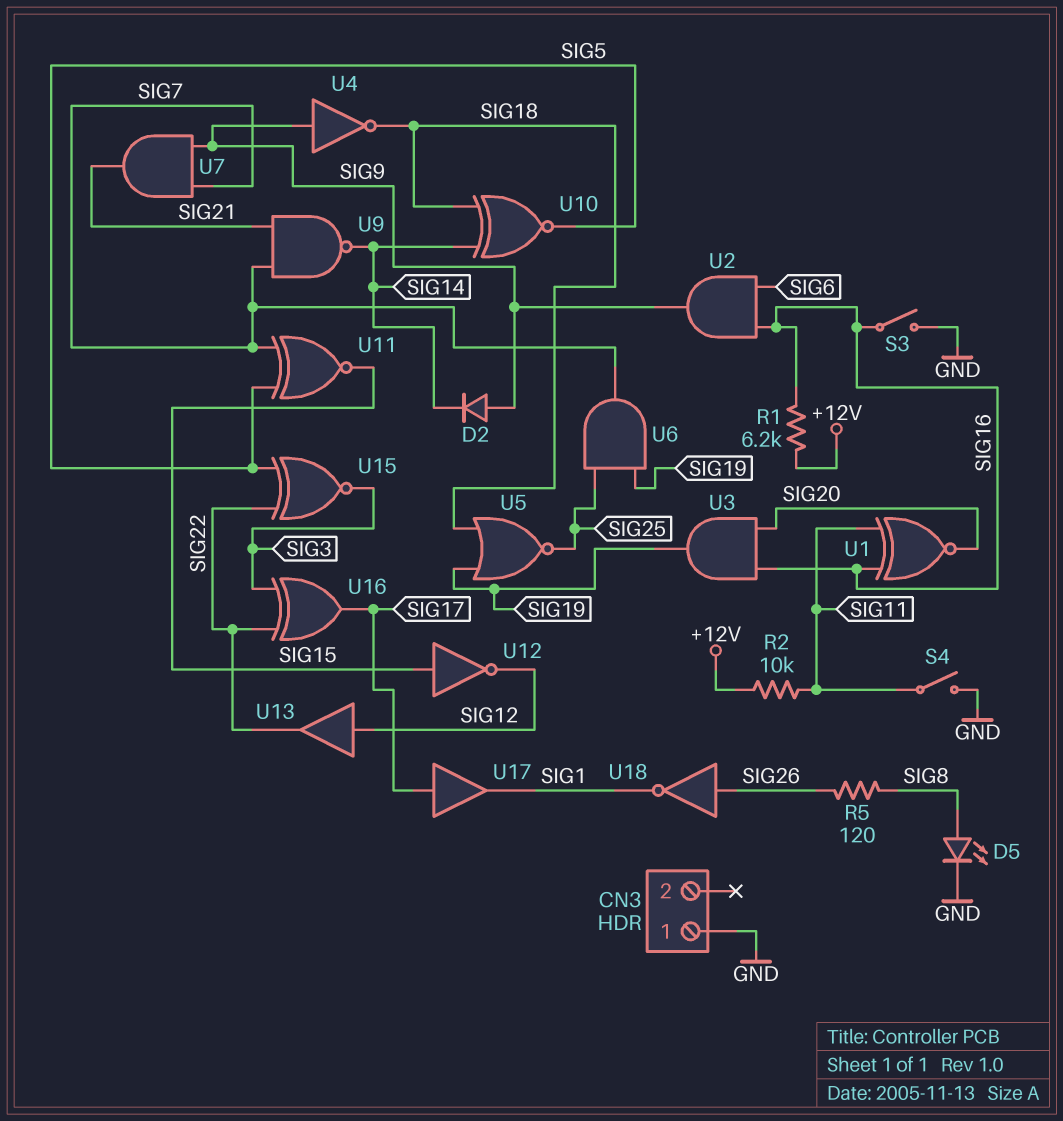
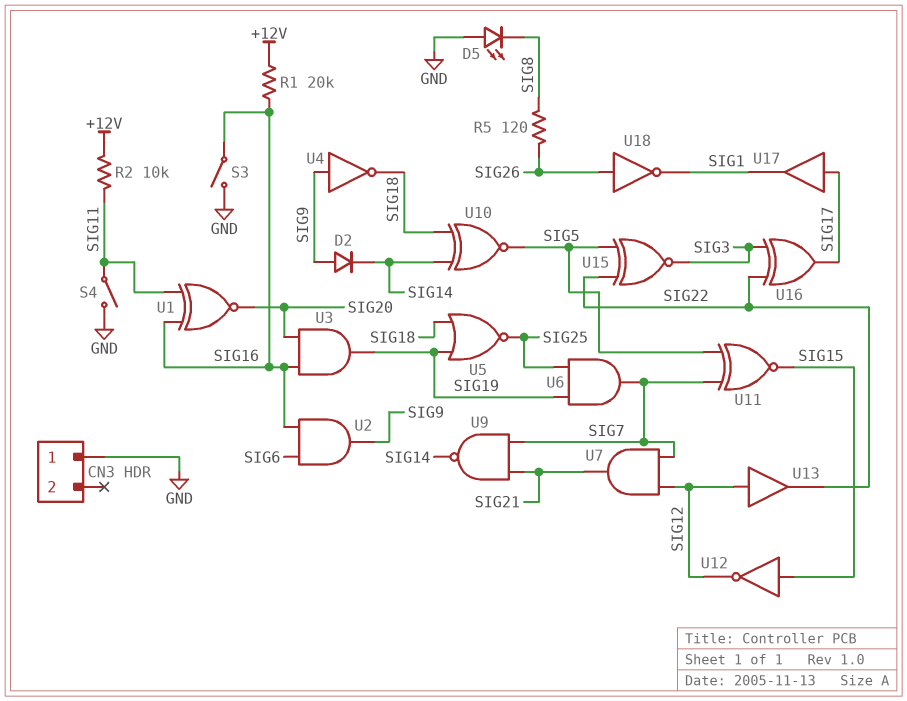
D5: LED (A SIG8, K GND) -> LED (A GND, K SIG8)
R1: 6.2k (+12V, SIG16) -> 20k (+12V, SIG16)
U7: AND (in SIG7, in SIG9, out SIG21) -> AND (in SIG7, in SIG12, out SIG21)

